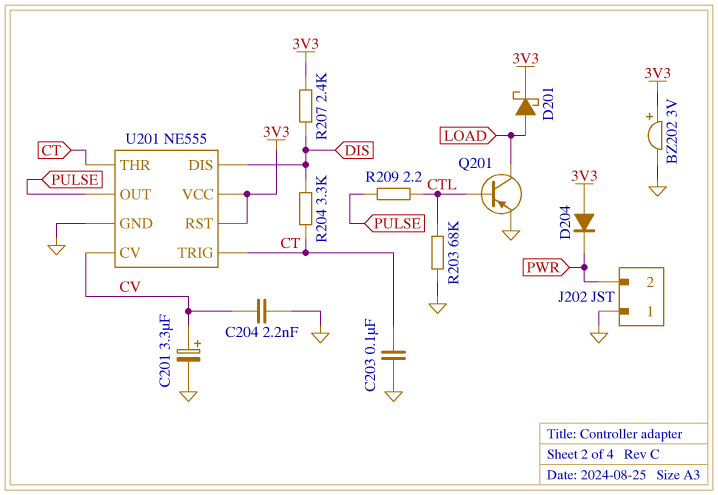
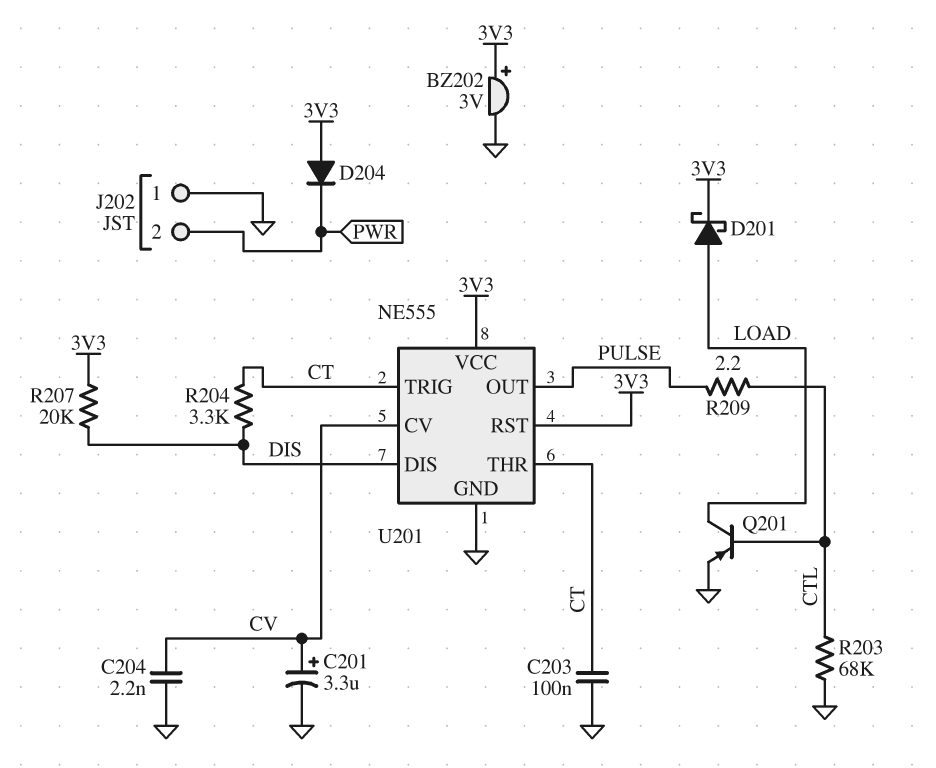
R207: 2.4k (3V3, DIS) -> 20k (3V3, DIS)

